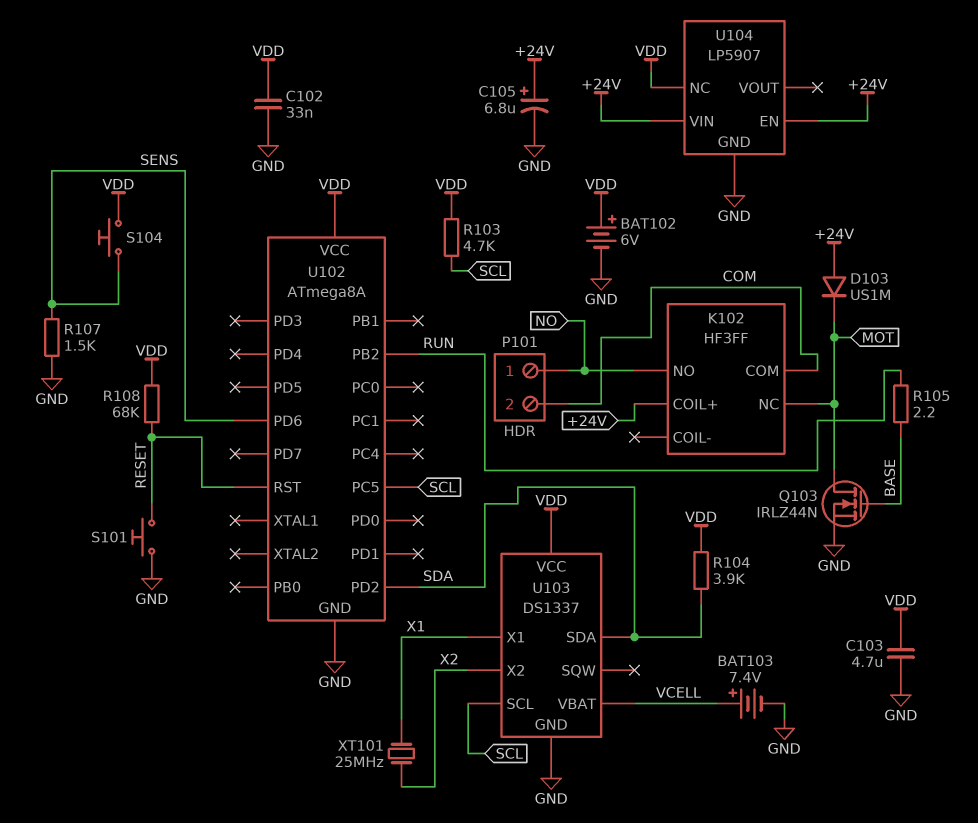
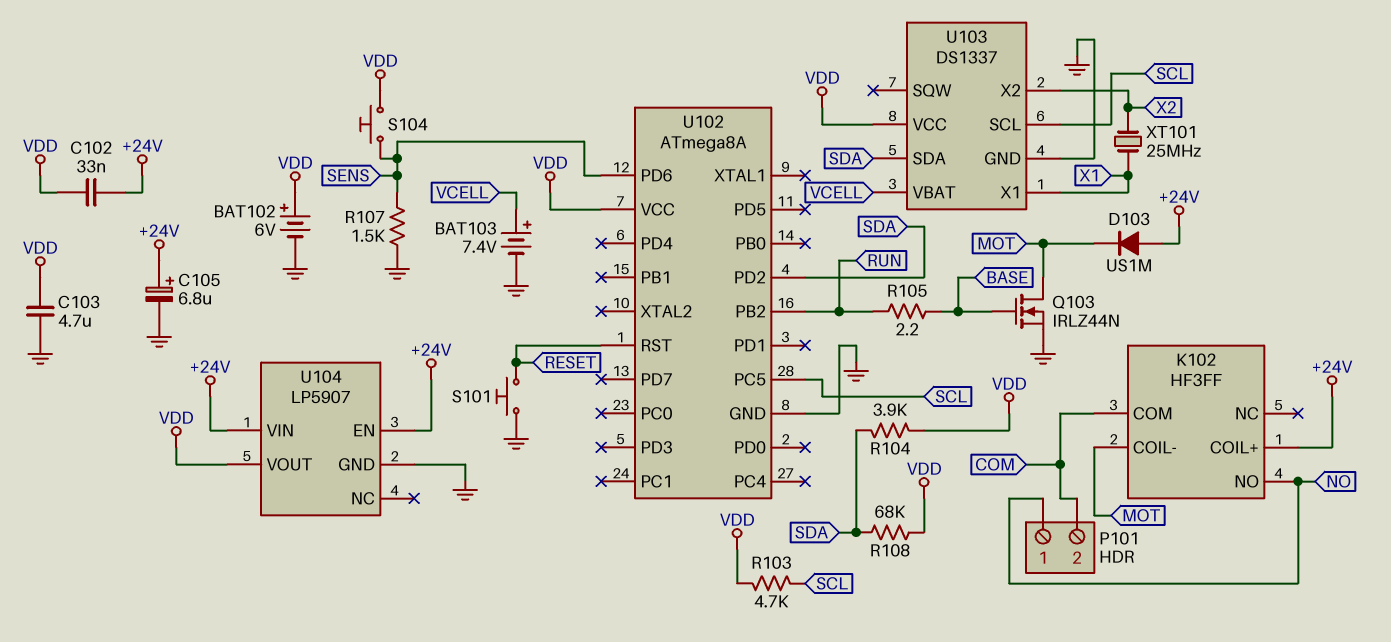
C102: 33nF (GND, VDD) -> 33nF (+24V, VDD)
K102 pin COIL-: none -> MOT
K102 pin NC: MOT -> none
R108: 68k (RESET, VDD) -> 68k (SDA, VDD)
U104 pin NC: VDD -> none
U104 pin VOUT: none -> VDD

